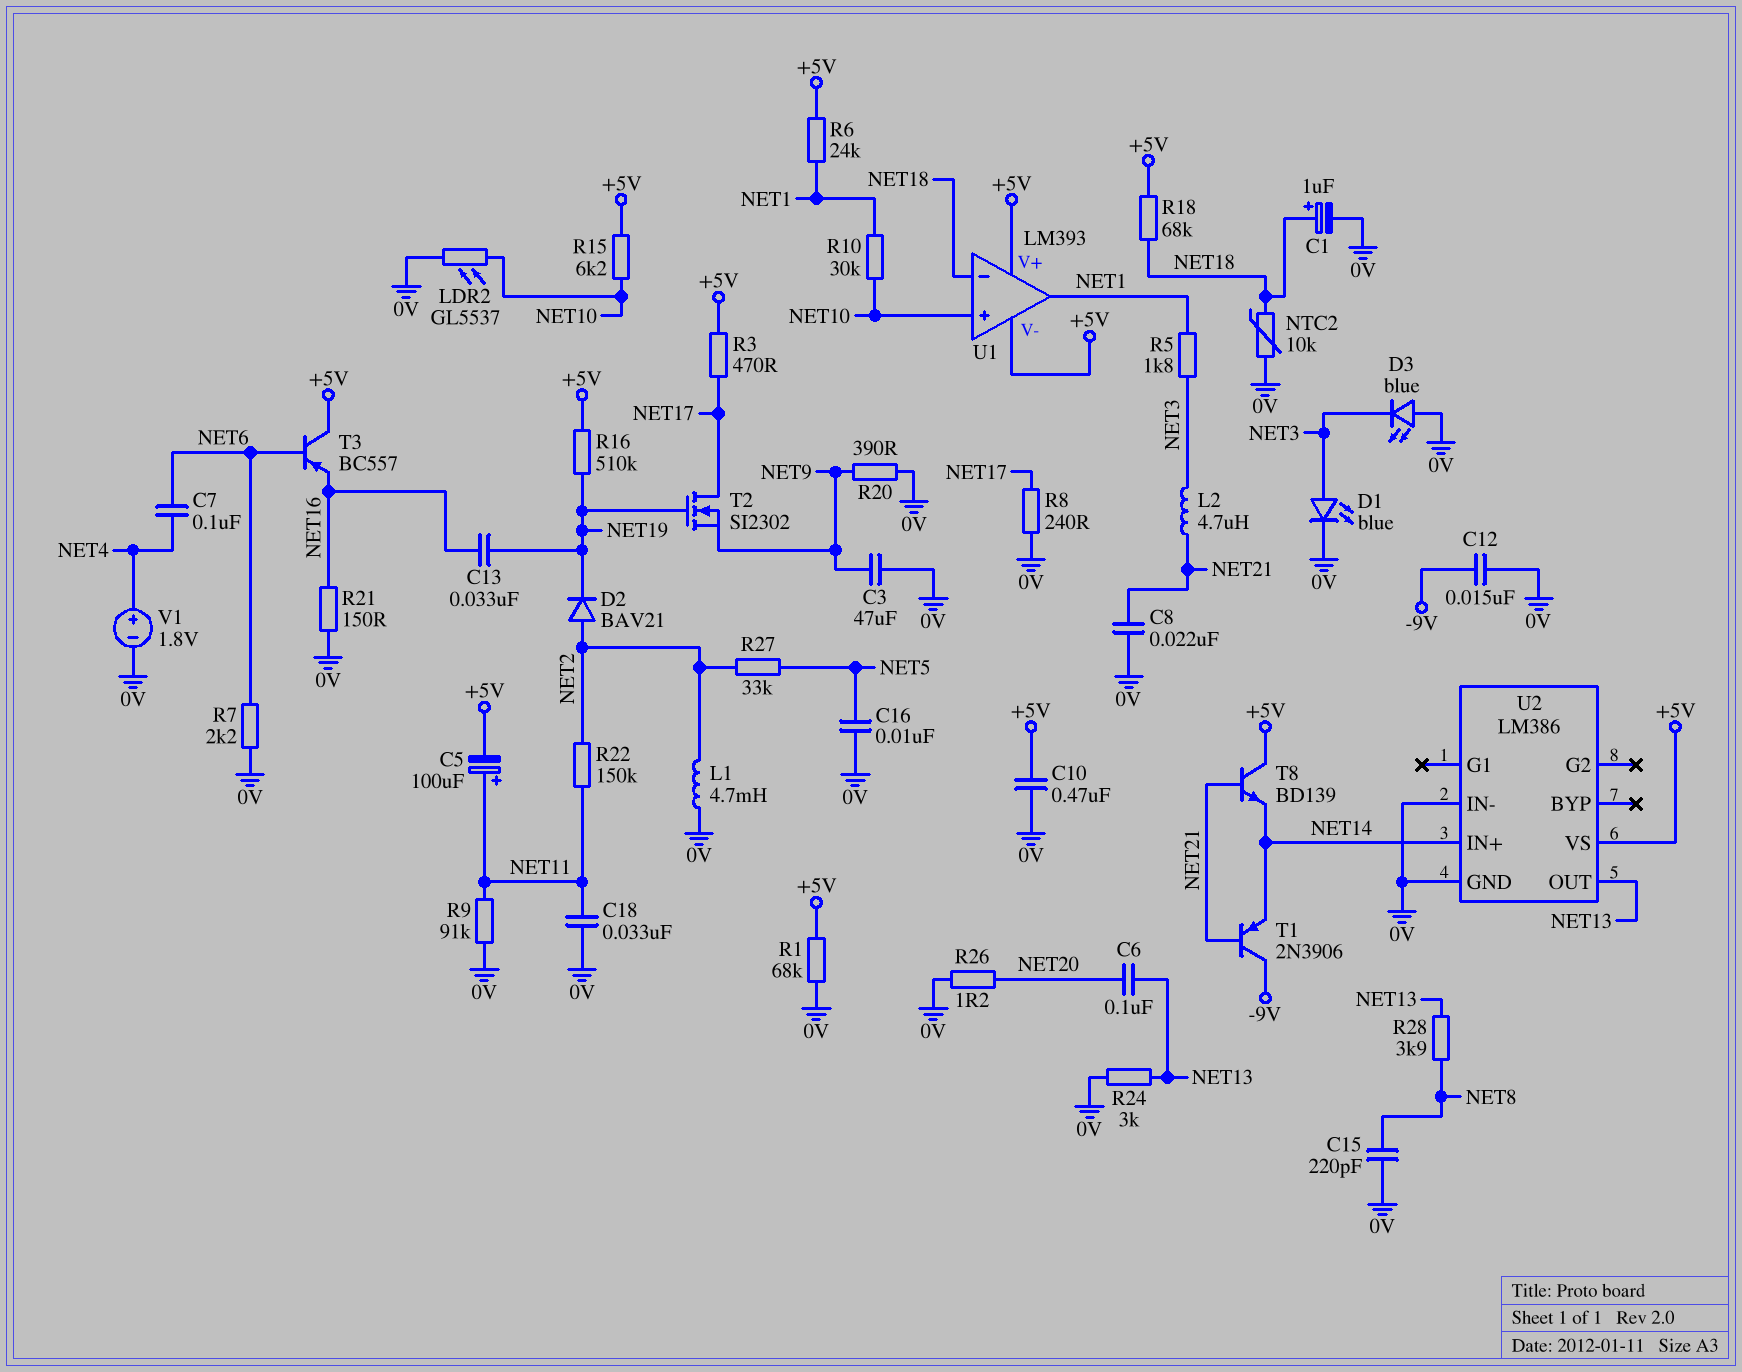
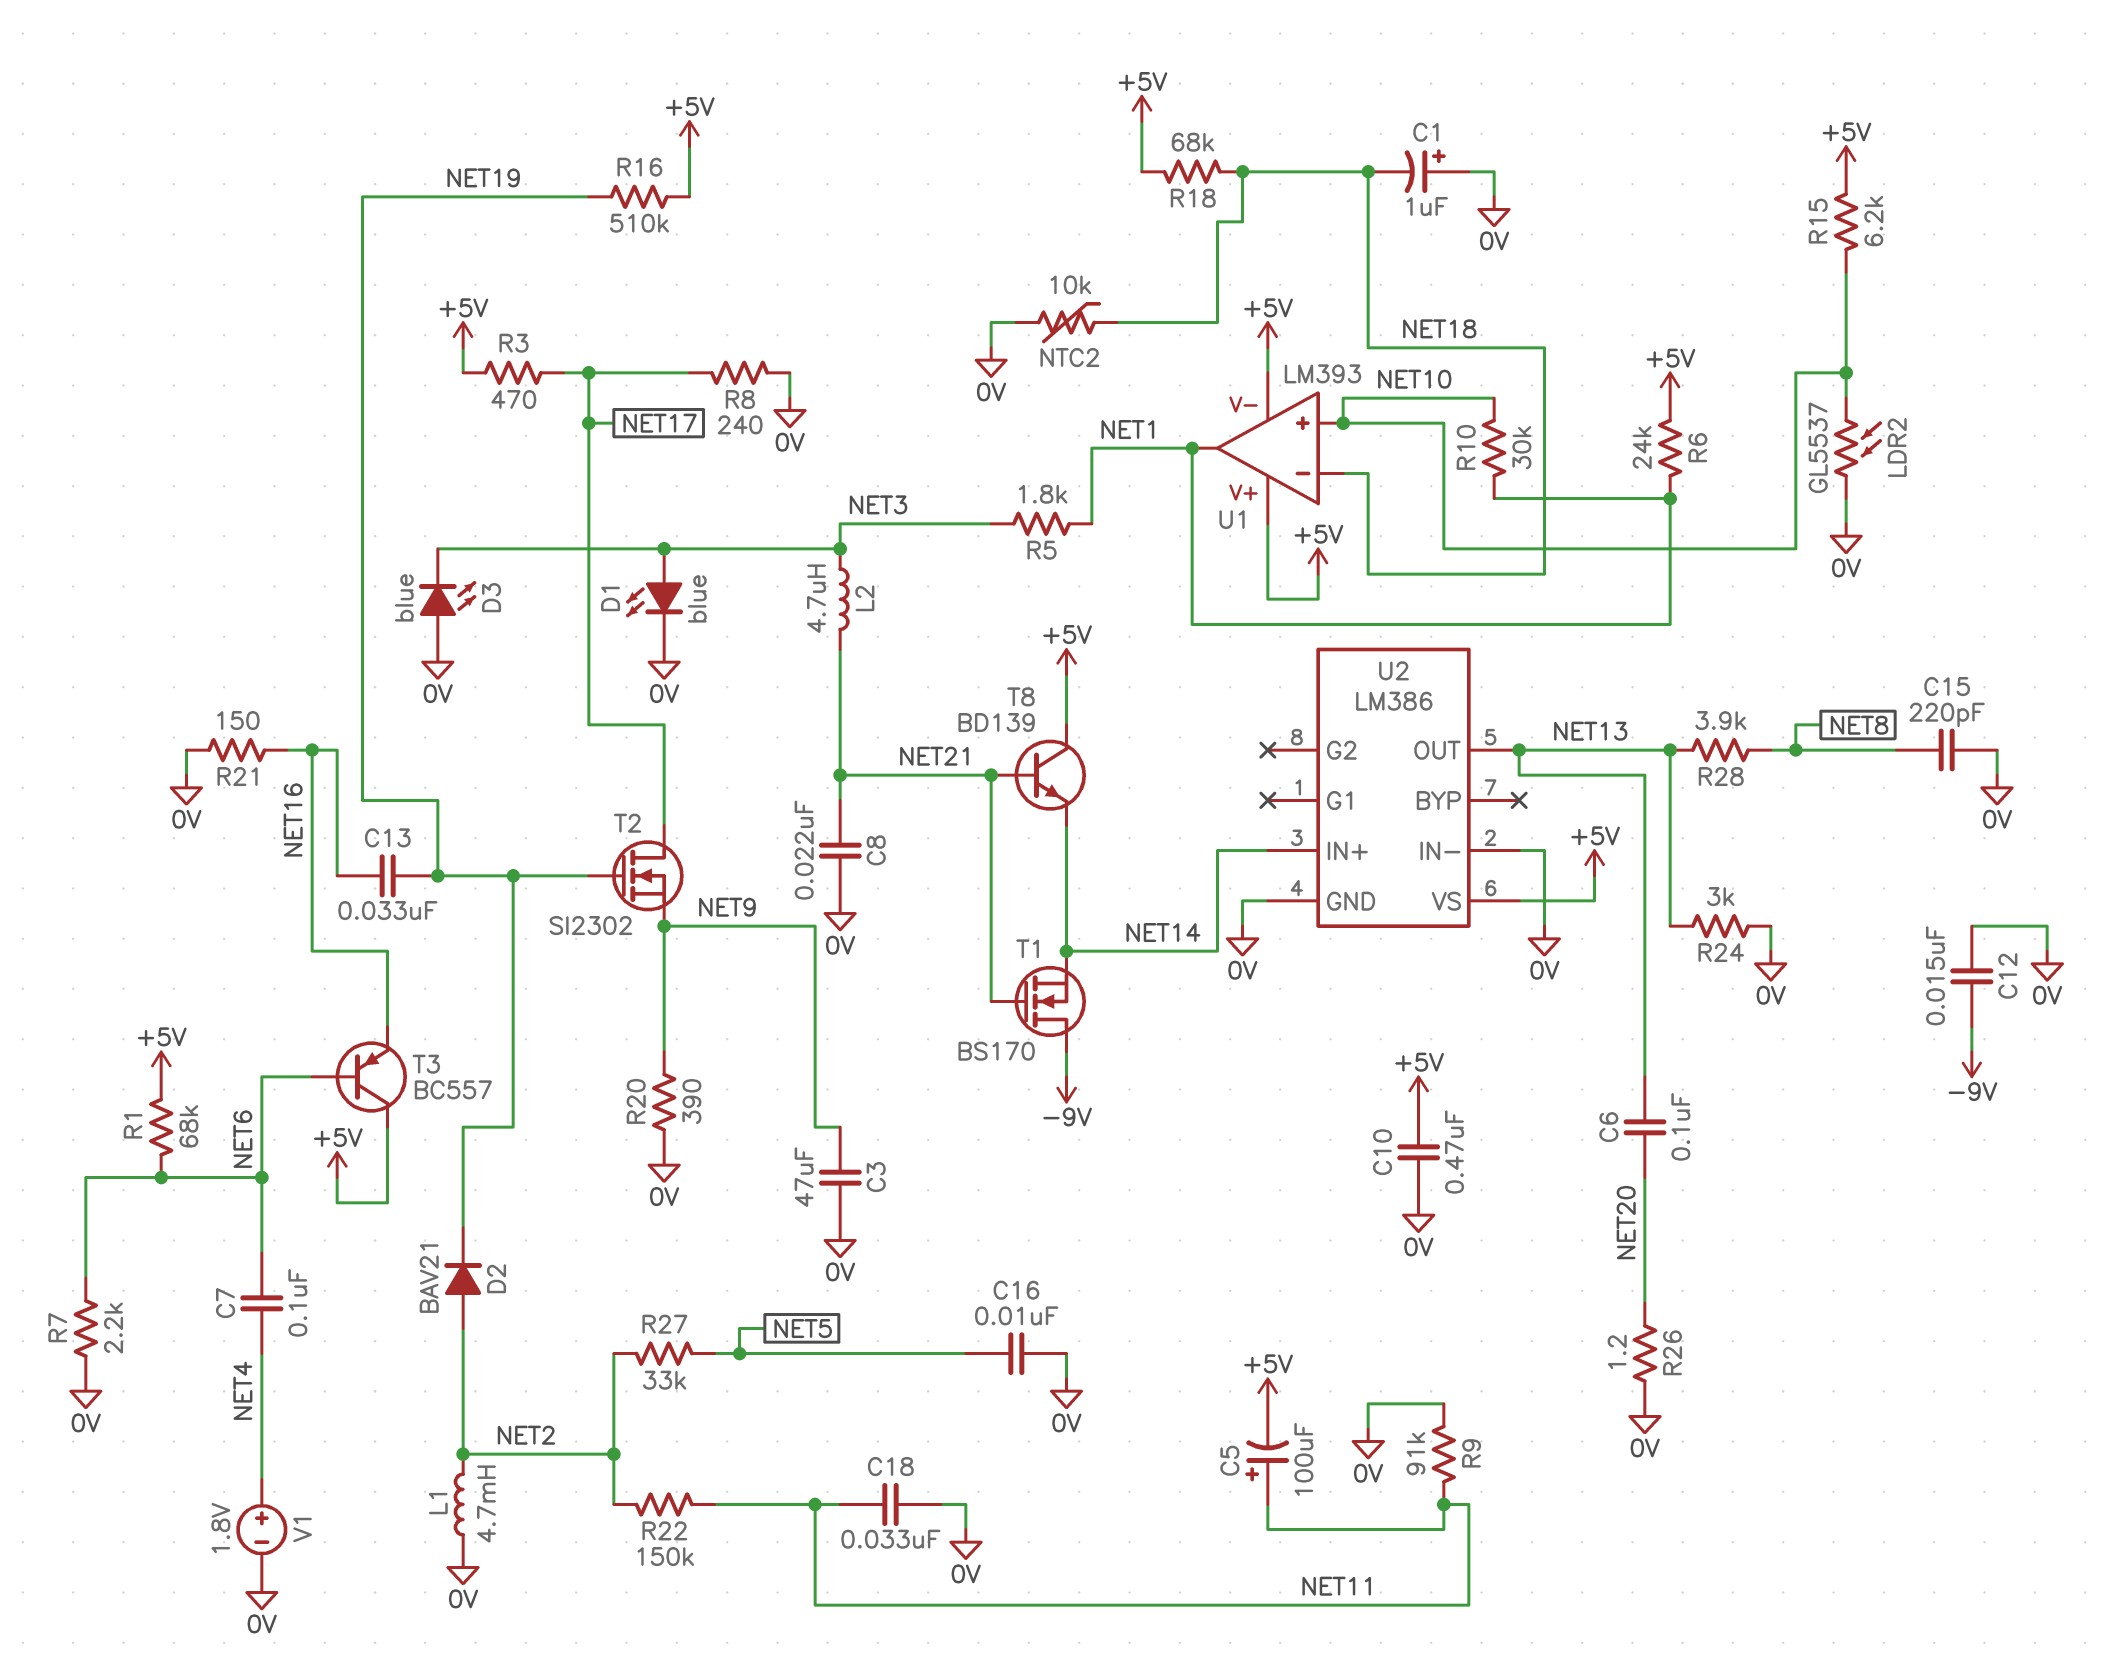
C1: 1uF (plus NET18, minus 0V) -> 1uF (plus 0V, minus NET18)
R1: 68k (+5V, 0V) -> 68k (+5V, NET6)
T1: PNP 2N3906 (B NET21, C -9V, E NET14) -> NMOS BS170 (G NET21, D -9V, S NET14)

